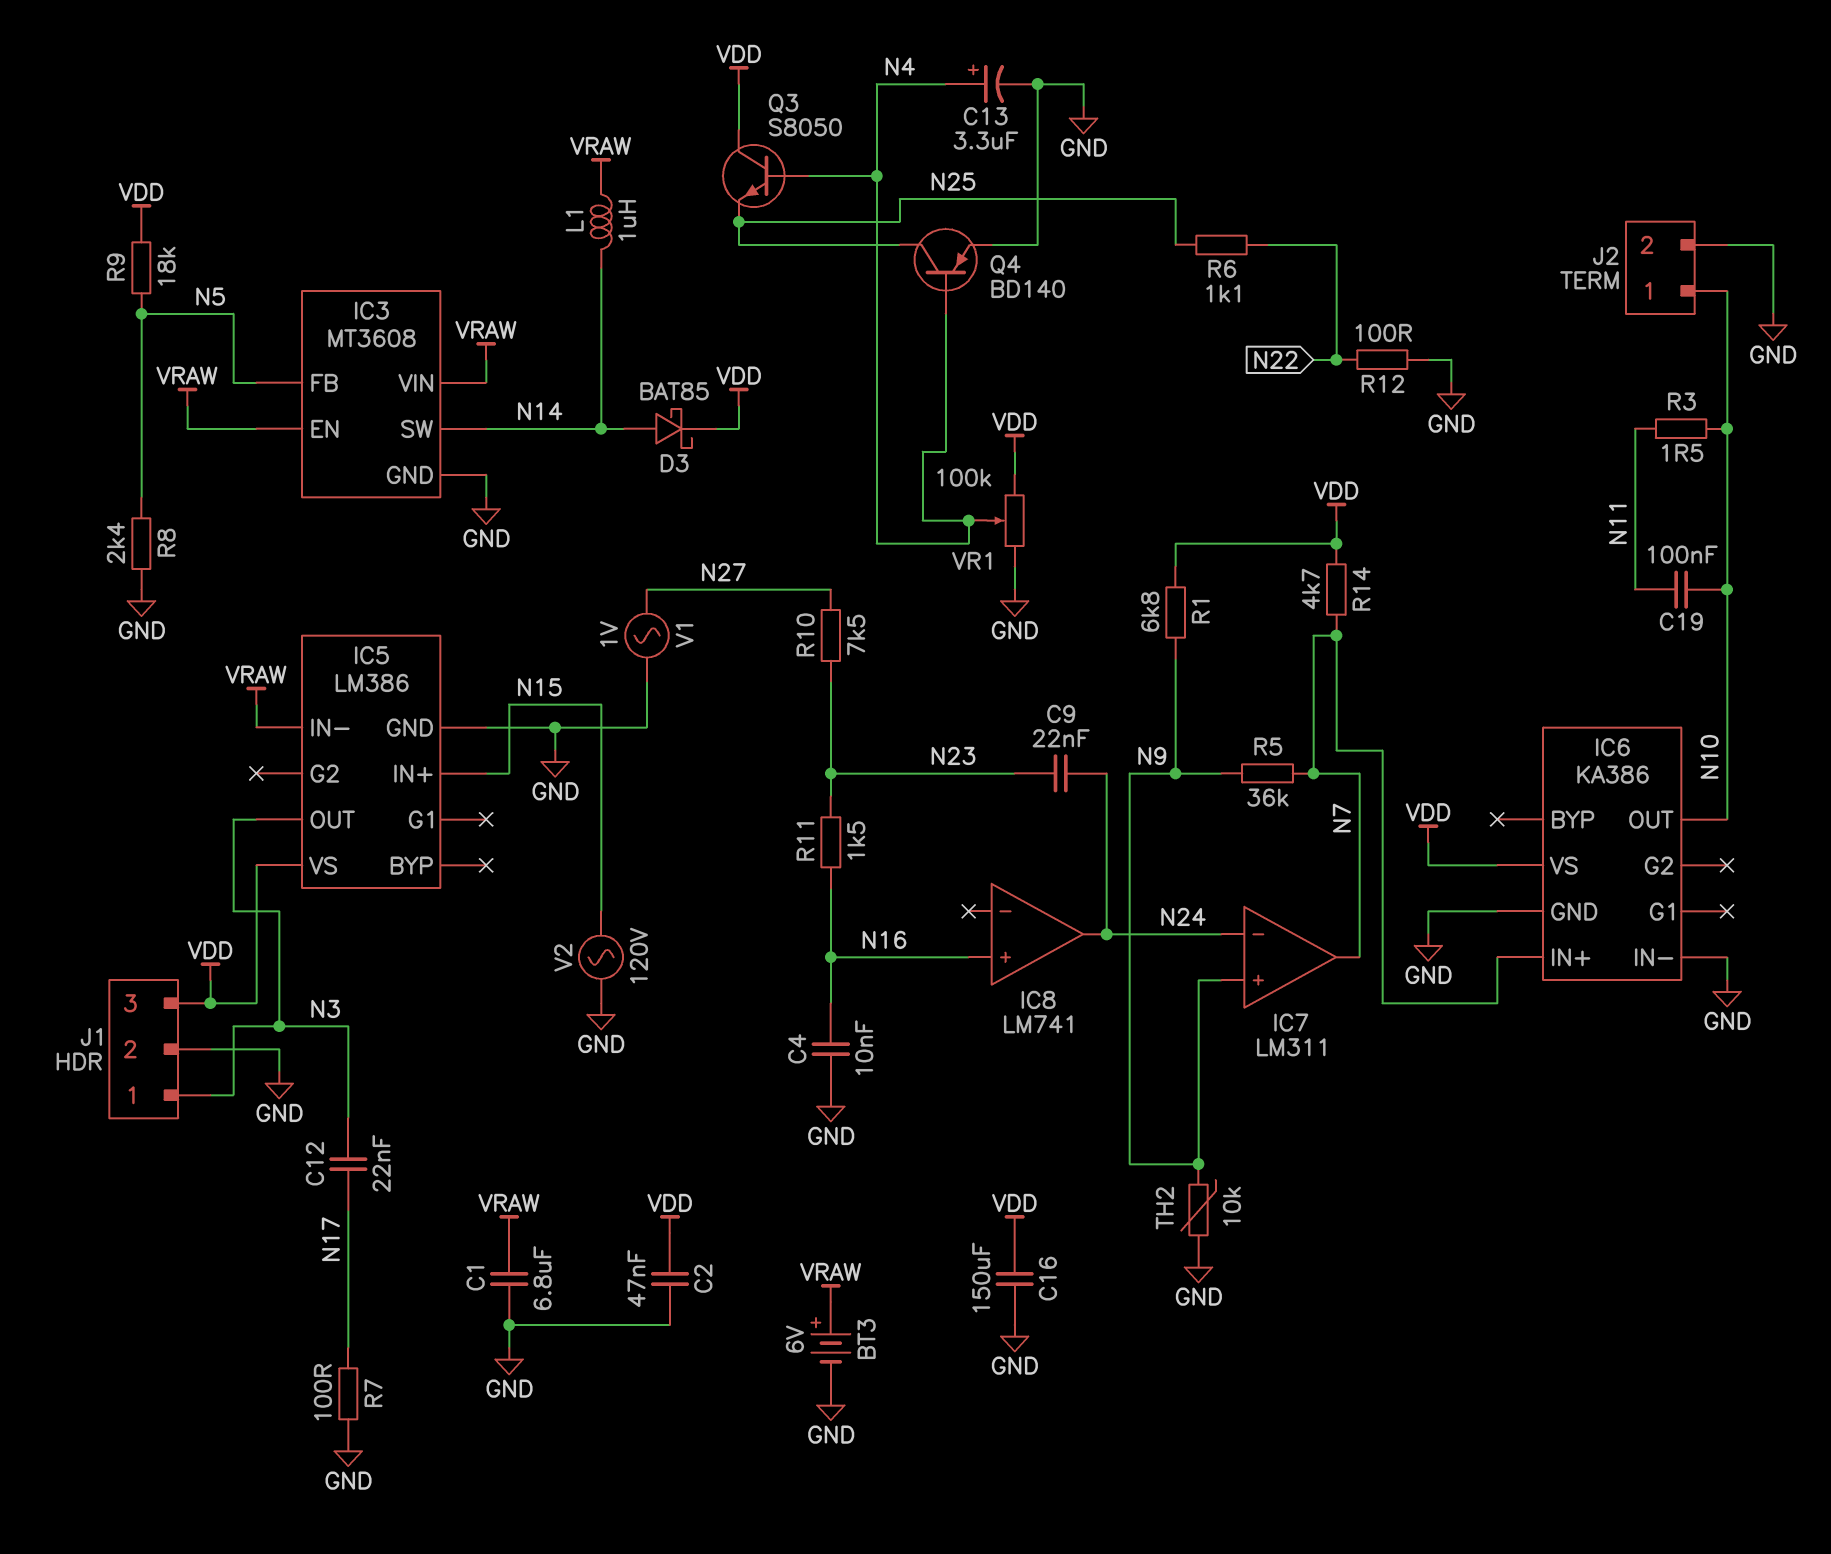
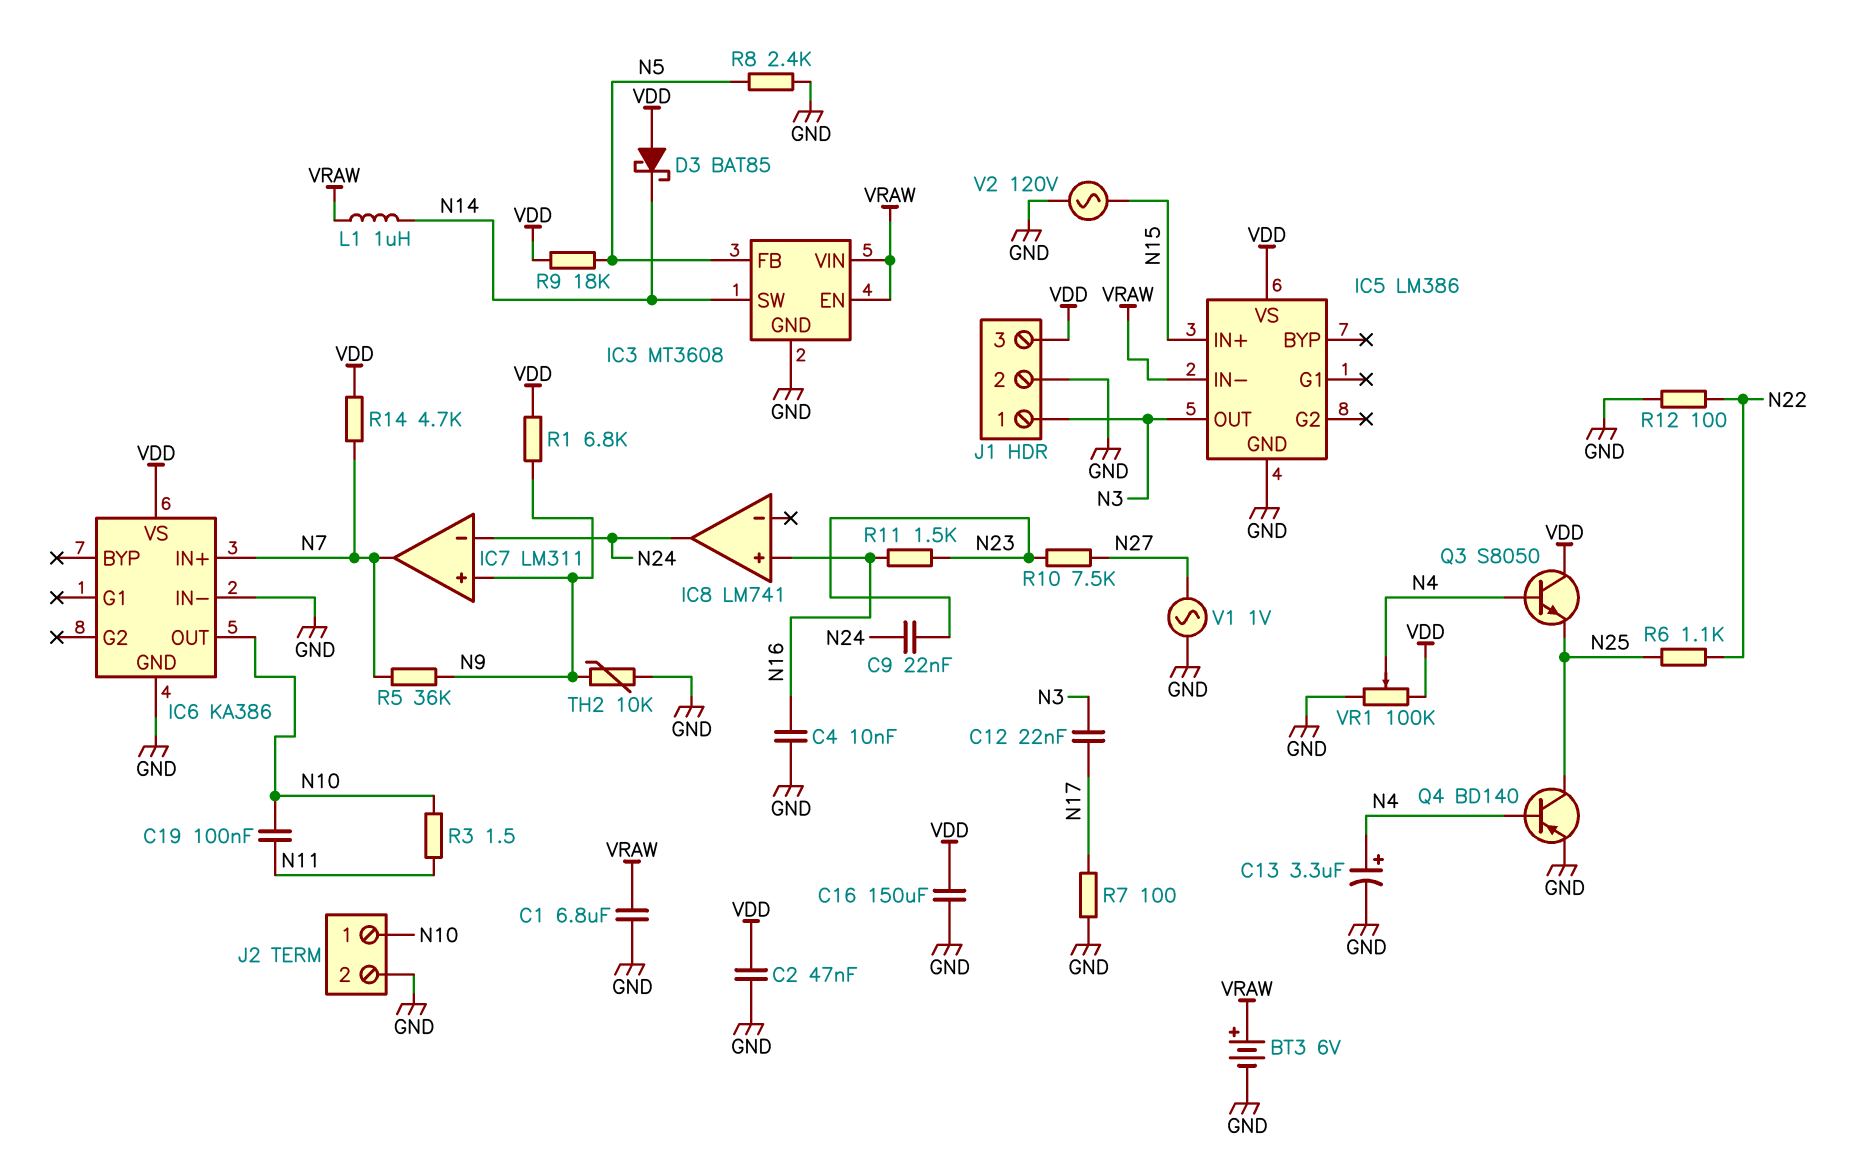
D3: schottky BAT85 (A N14, K VDD) -> schottky BAT85 (A VDD, K N14)

